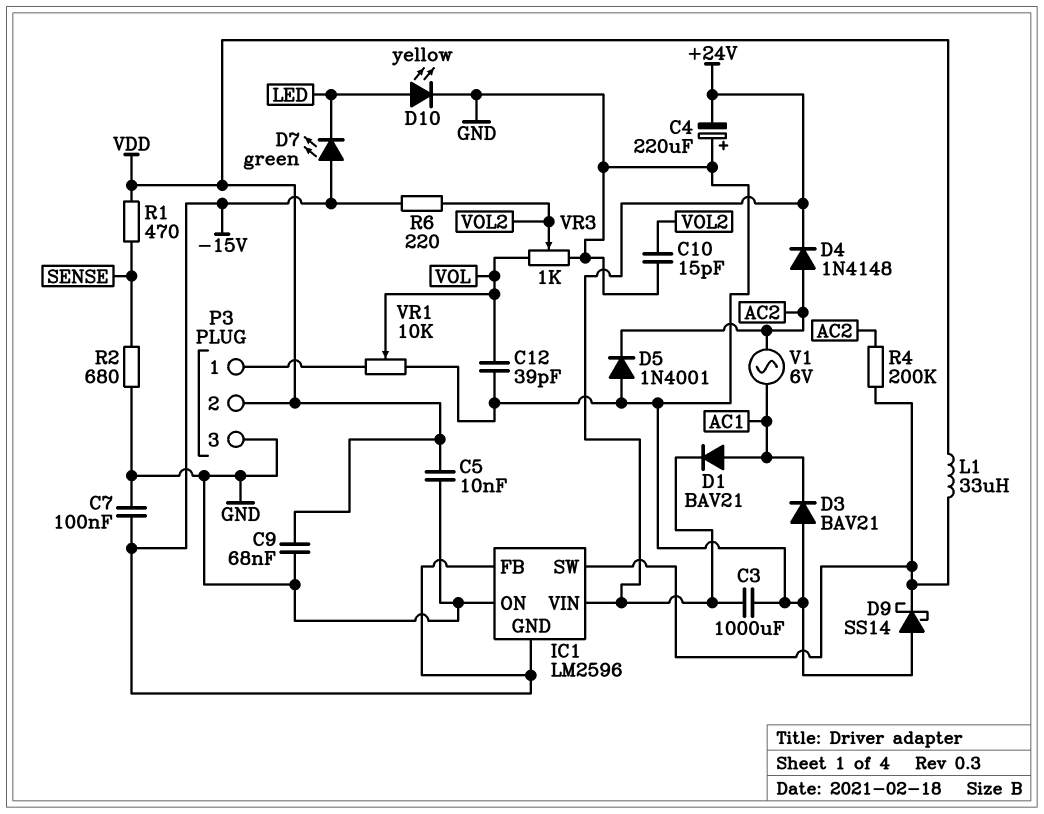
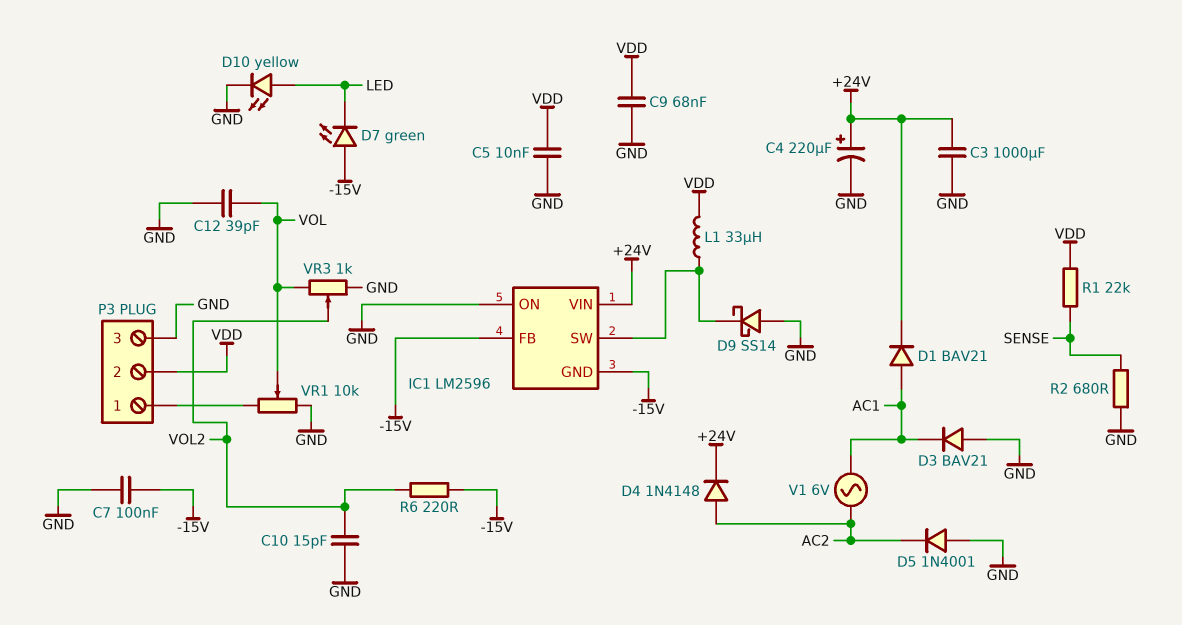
C4: 220uF (plus GND, minus +24V) -> 220uF (plus +24V, minus GND)
R1: 470 (SENSE, VDD) -> 22k (SENSE, VDD)
R4: 200k (AC2, IC1/SW) -> none

